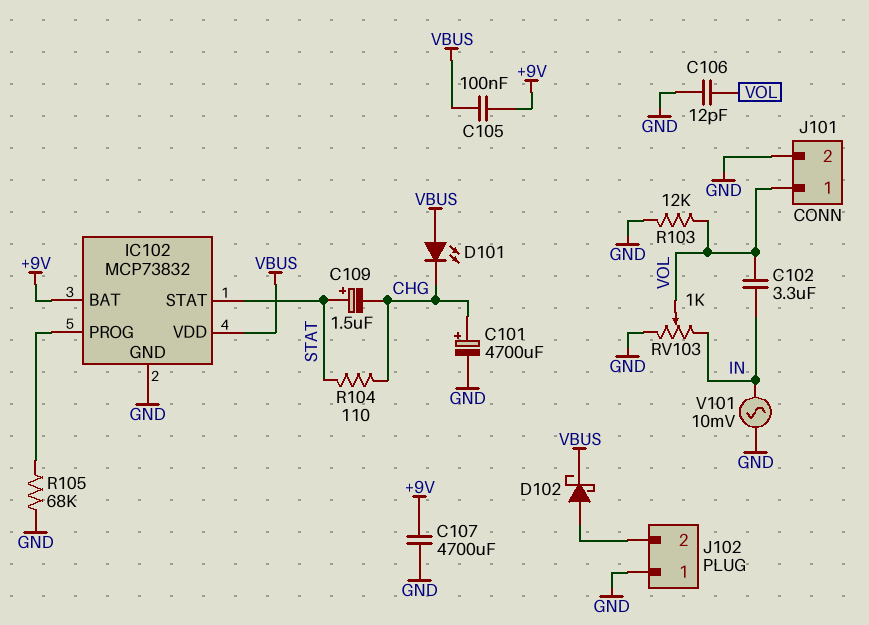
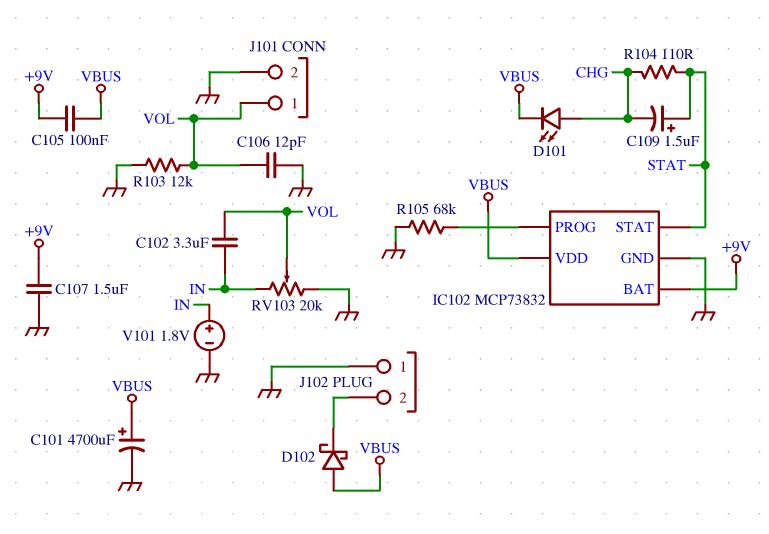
C101: 4700uF (plus CHG, minus GND) -> 4700uF (plus VBUS, minus GND)
C107: 4700uF (+9V, GND) -> 1.5uF (+9V, GND)
D101: LED (A VBUS, K CHG) -> LED (A CHG, K VBUS)
D102: schottky (A J102/2, K VBUS) -> schottky (A VBUS, K J102/2)
RV103: 1k (GND, IN, wiper VOL) -> 20k (GND, IN, wiper VOL)
V101: AC 10mV (GND, IN) -> 1.8V (plus IN, minus GND)

